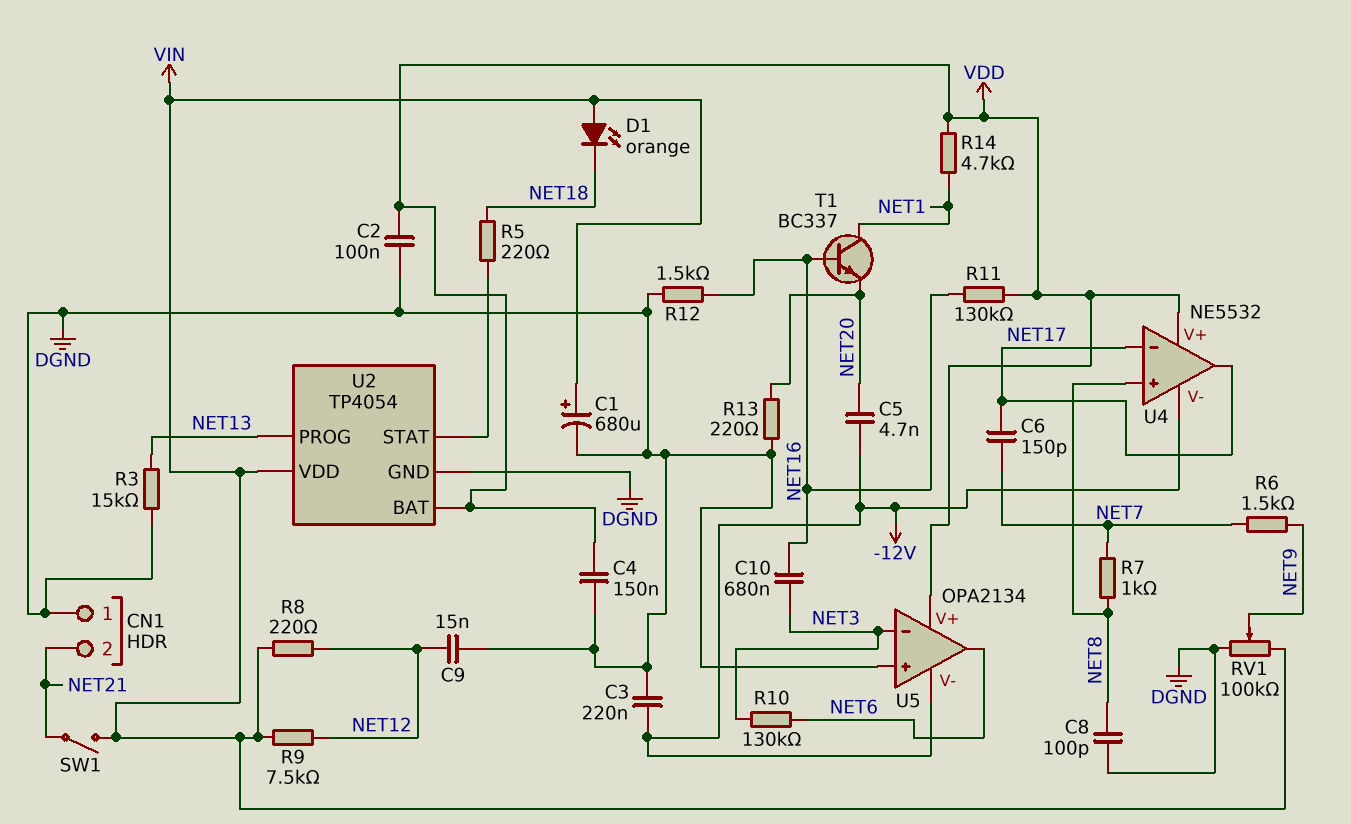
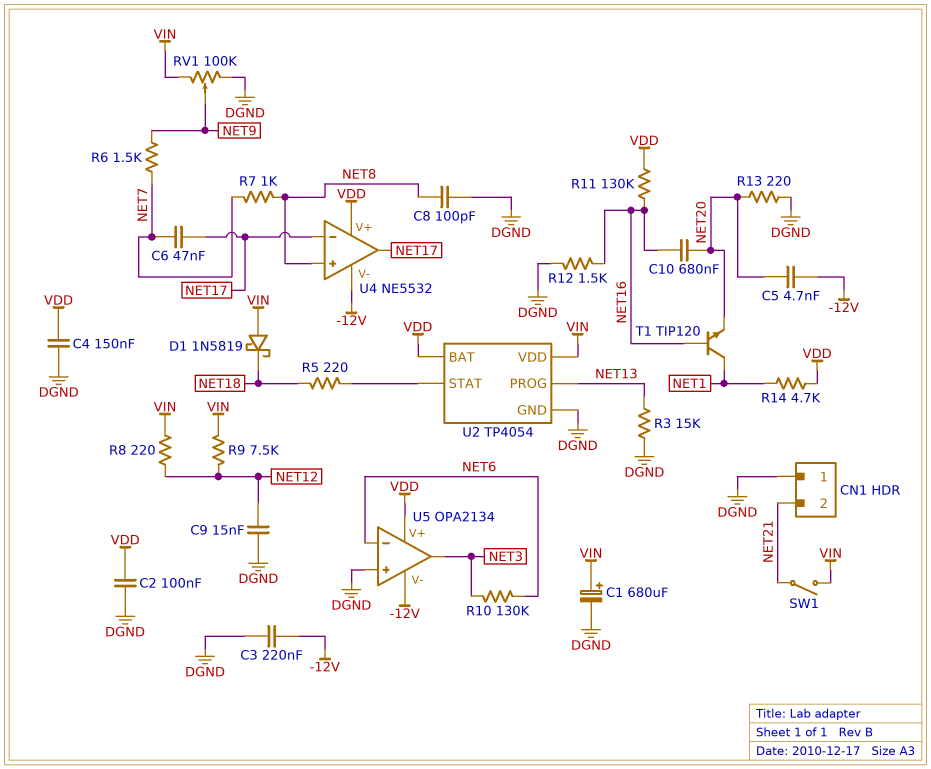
C6: 150pF (NET7, NET17) -> 47nF (NET7, NET17)
C10: 680nF (NET3, NET16) -> 680nF (NET16, NET20)
D1: LED orange (A VIN, K NET18) -> schottky 1N5819 (A VIN, K NET18)
T1: NPN BC337 (B NET16, C NET1, E NET20) -> NPN TIP120 (B NET16, C NET1, E NET20)
U5 pin in-: NET3 -> NET6
U5 pin out: NET6 -> NET3

